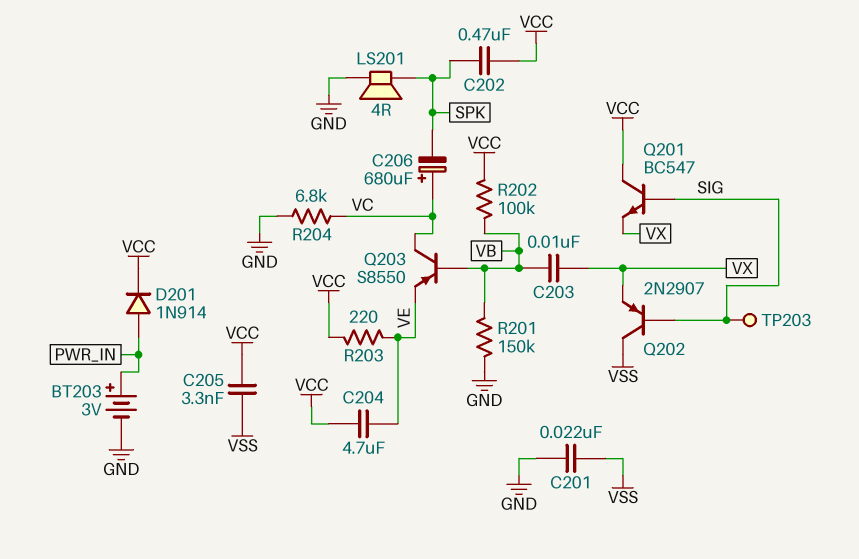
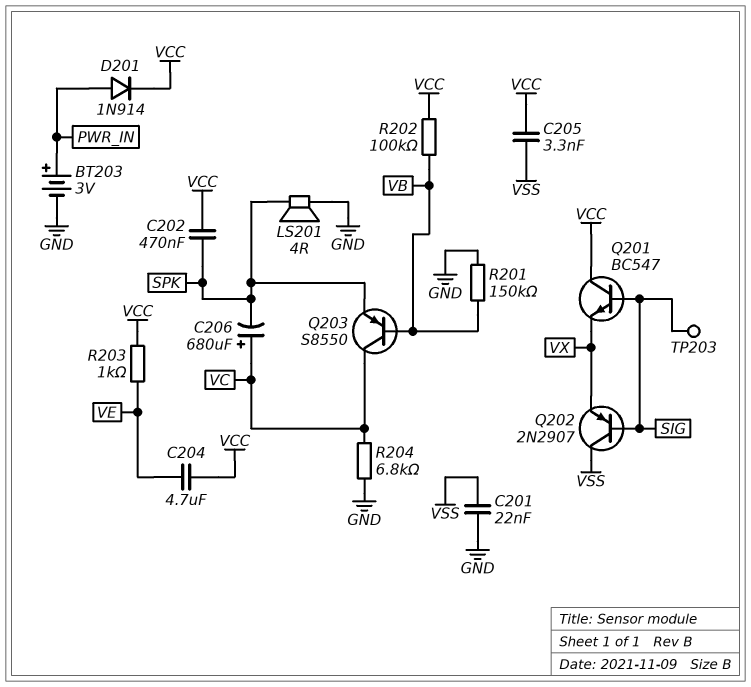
C203: 10nF (VB, VX) -> none
Q203: PNP S8550 (B VB, C VC, E VE) -> PNP S8550 (B VB, C VC, E SPK)
R203: 220 (VCC, VE) -> 1k (VCC, VE)

